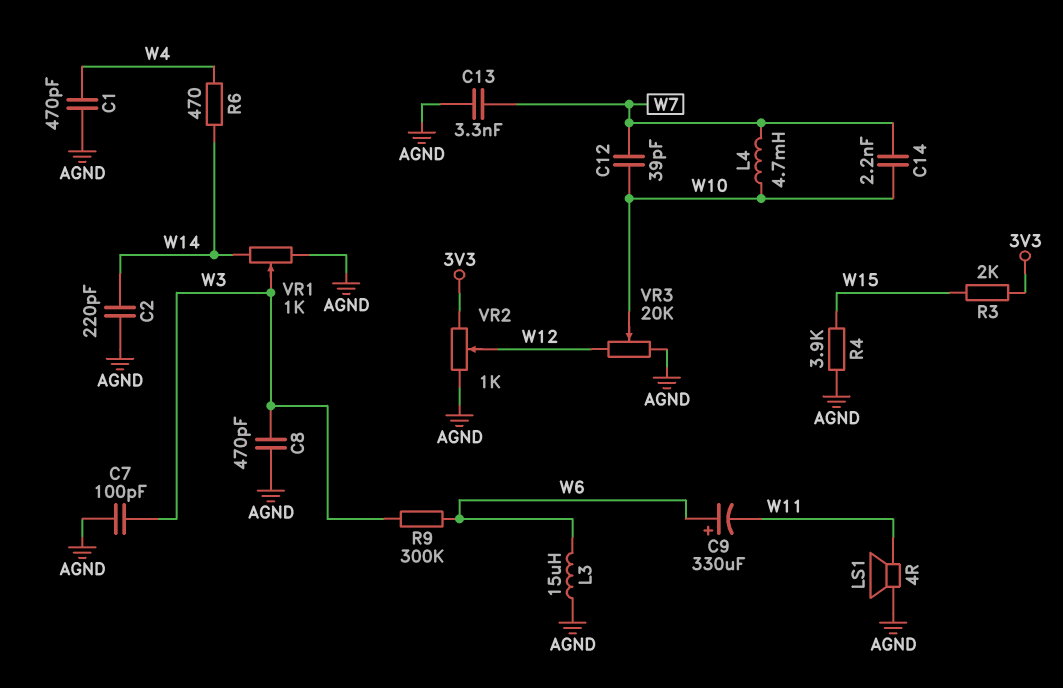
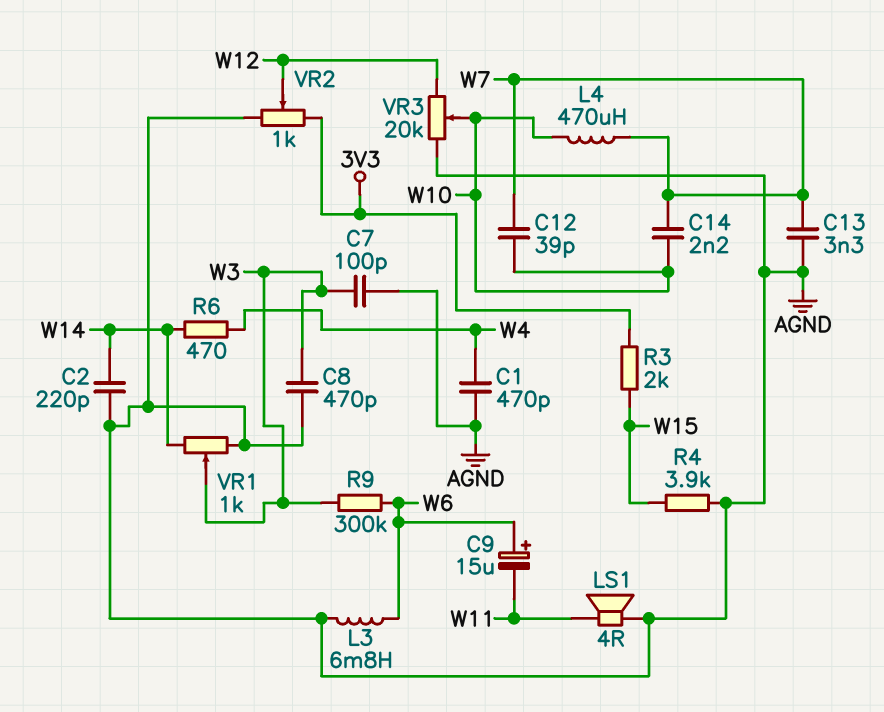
C9: 330uF (plus W6, minus W11) -> 15uF (plus W6, minus W11)
L3: 15uH (AGND, W6) -> 6.8mH (AGND, W6)
L4: 4.7mH (W7, W10) -> 470uH (W7, W10)

